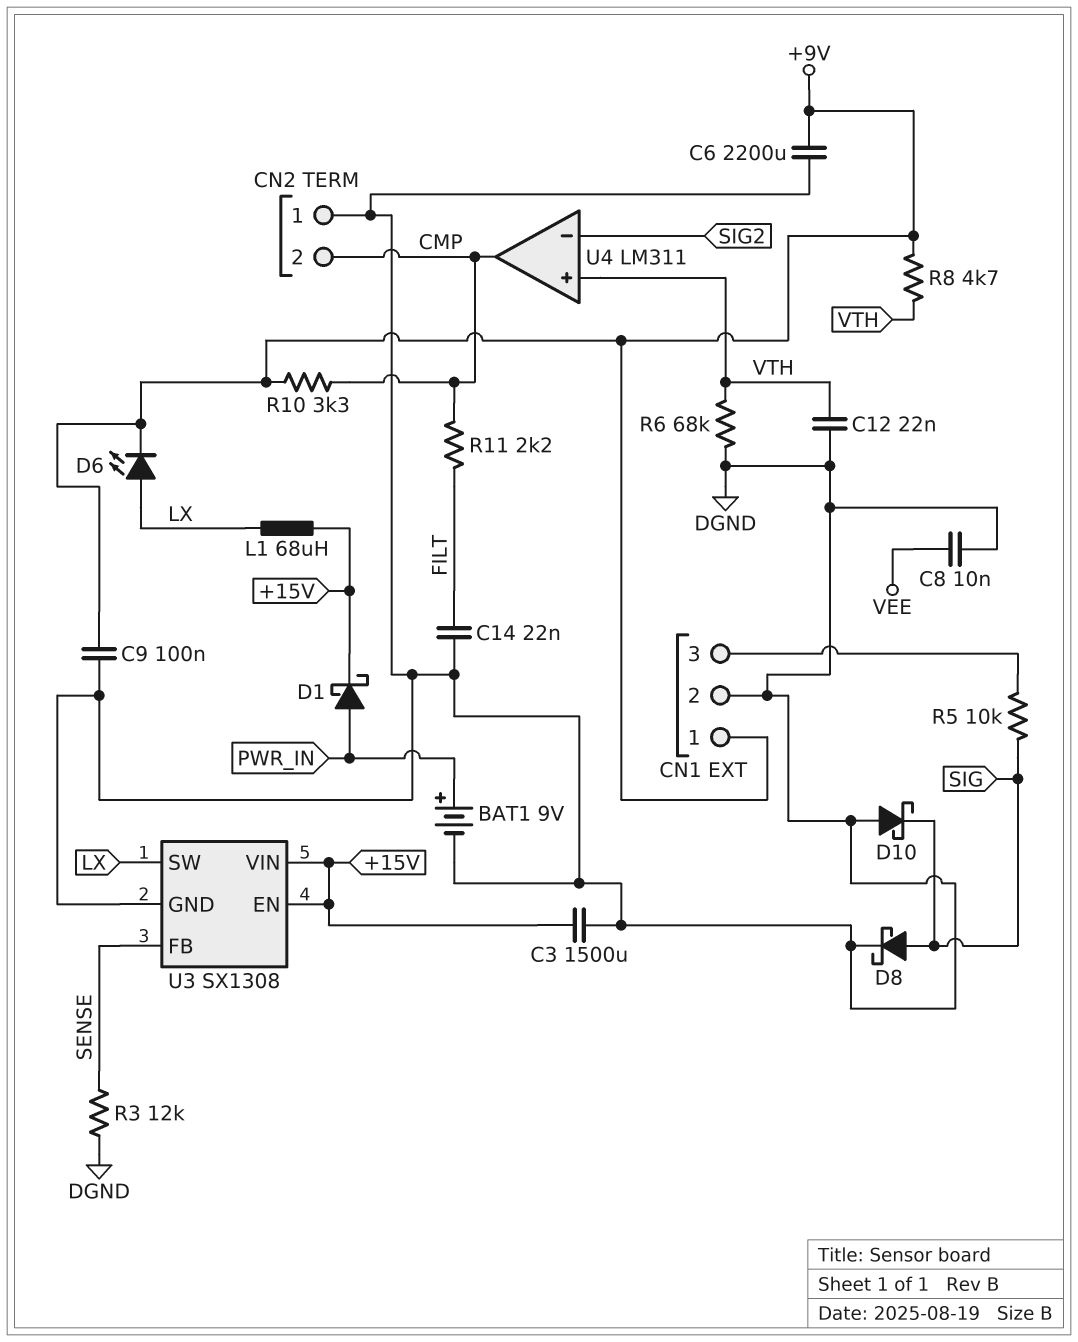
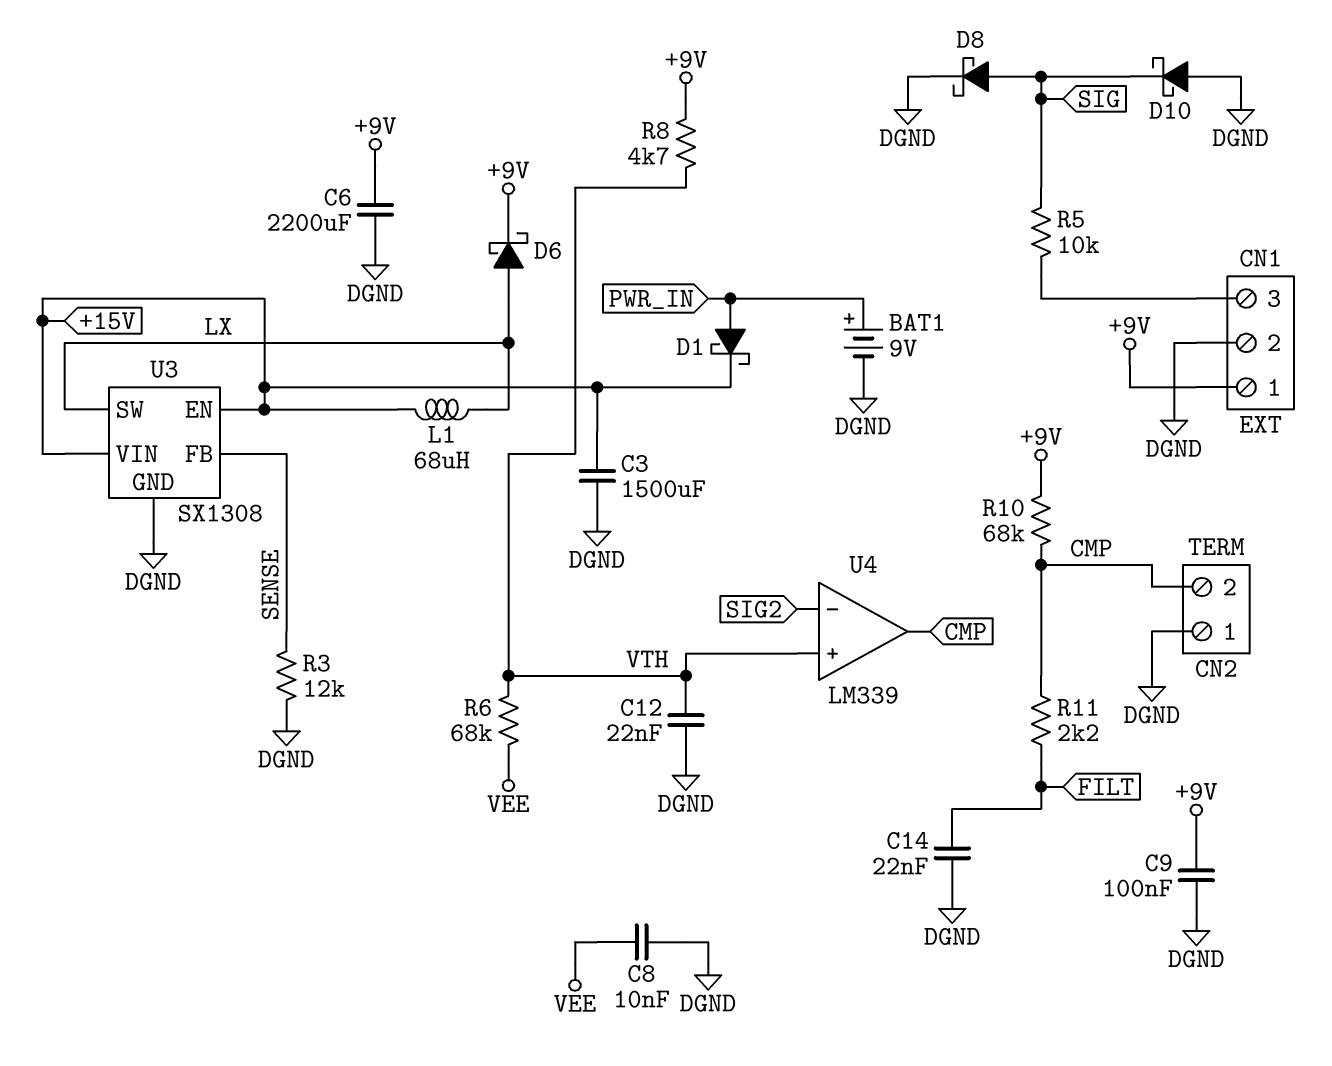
D6: LED (A LX, K +9V) -> schottky (A LX, K +9V)
R6: 68k (DGND, VTH) -> 68k (VEE, VTH)
R10: 3.3k (+9V, CMP) -> 68k (+9V, CMP)
U4: LM311 -> LM339

